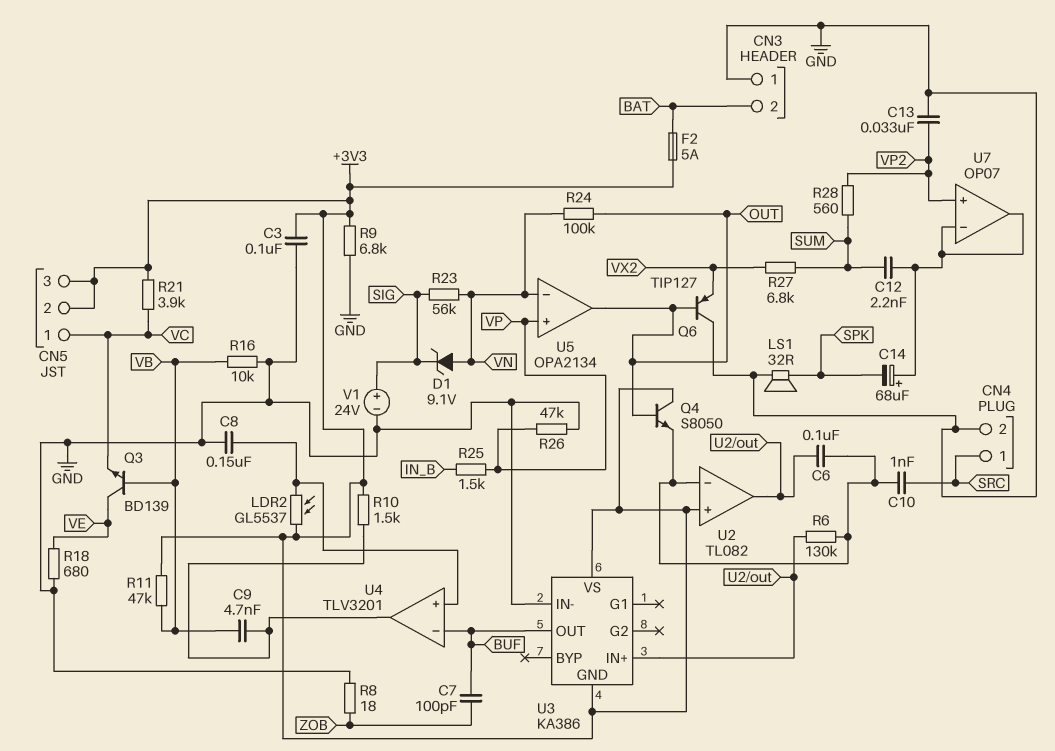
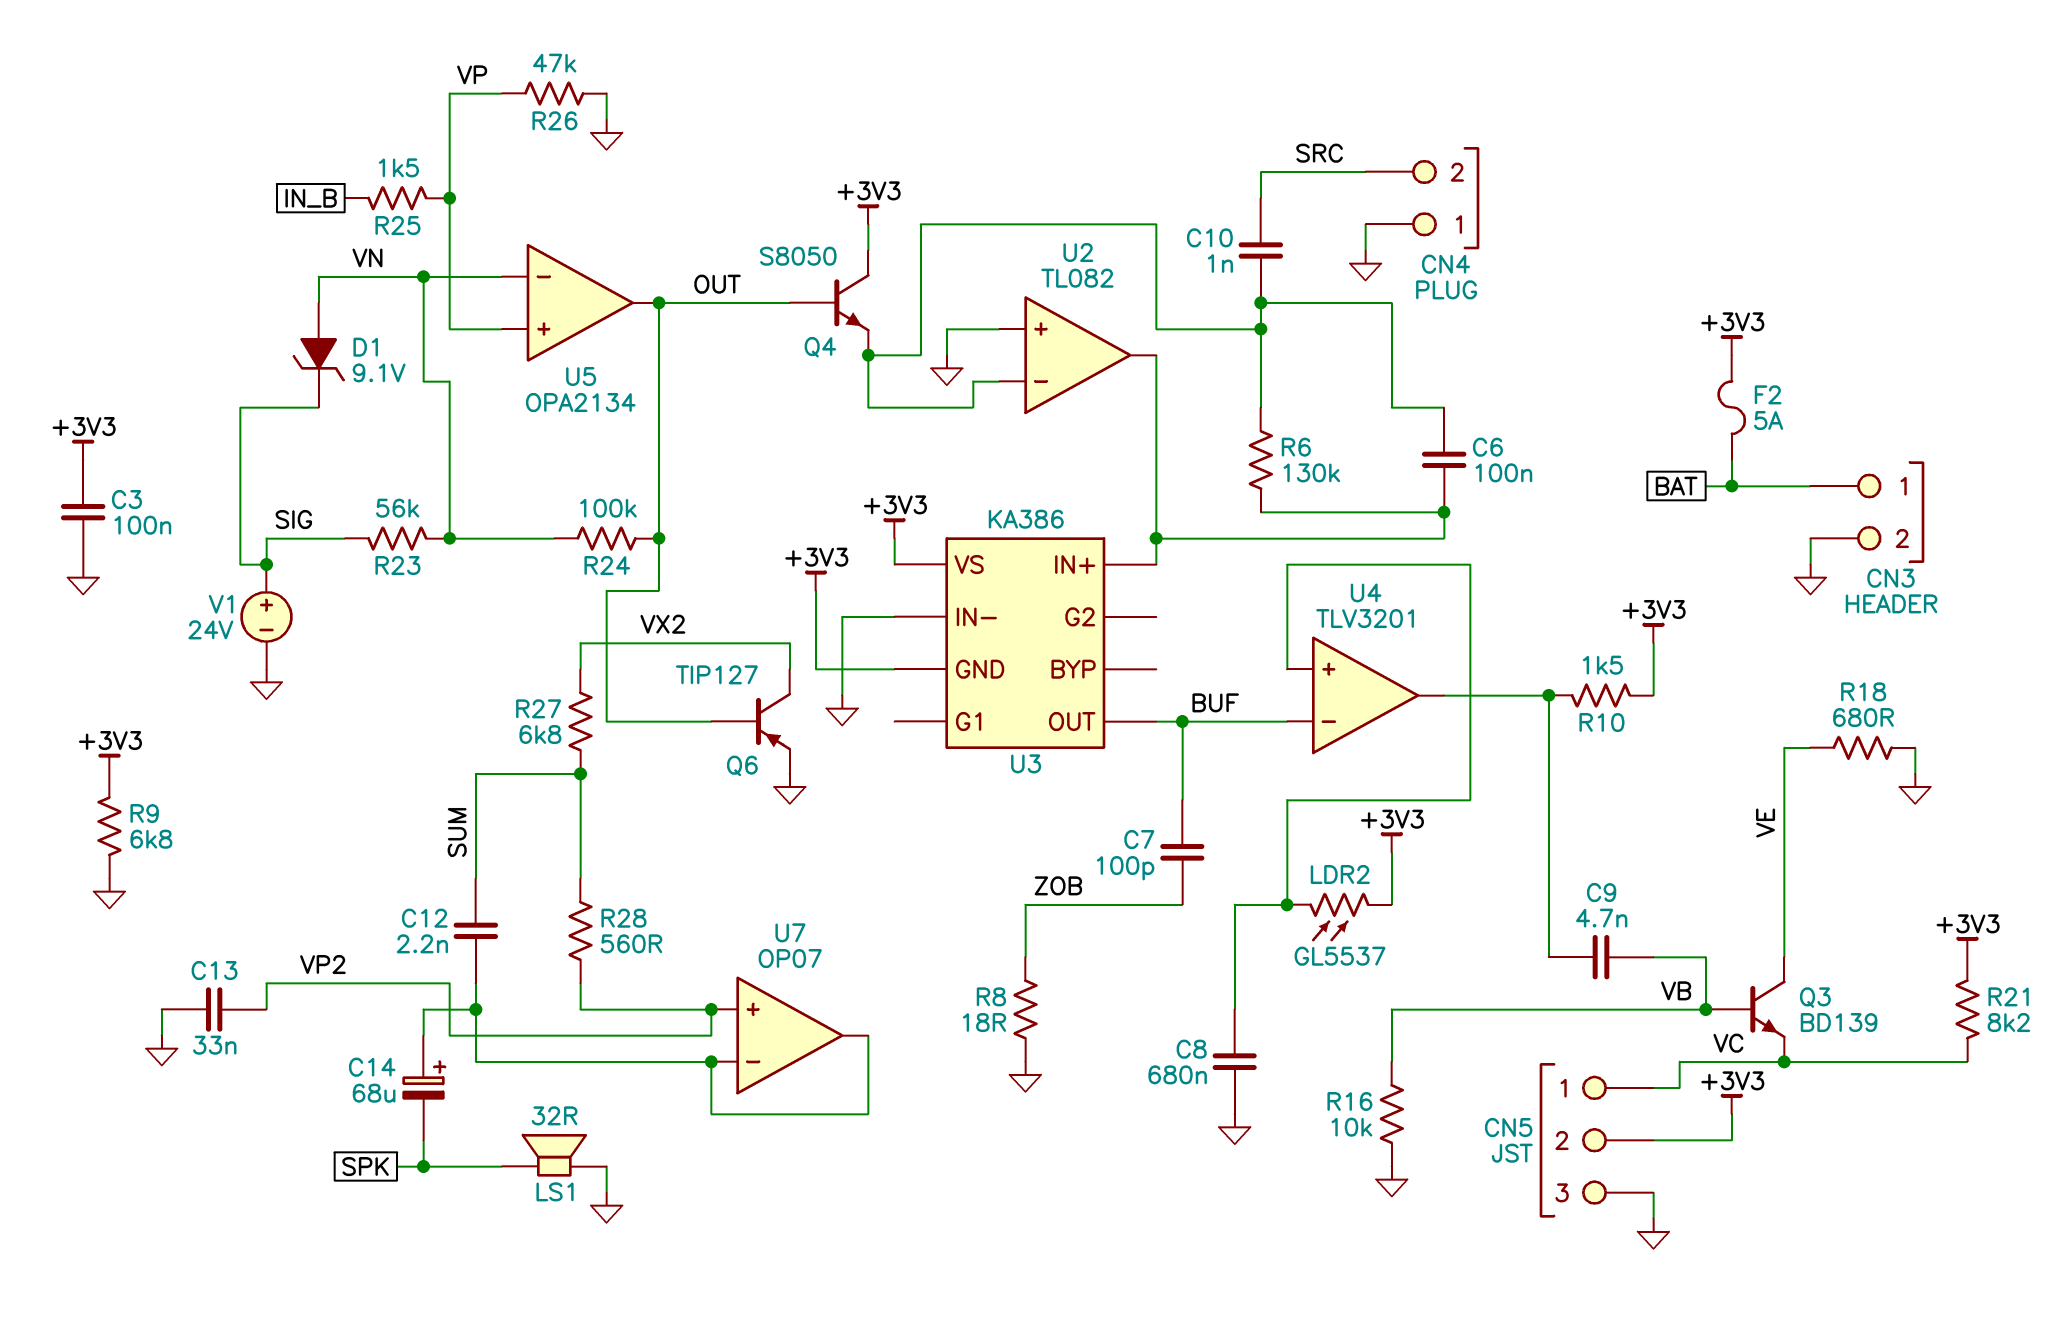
C8: 150nF (GND, U4/in+) -> 680nF (GND, U4/in+)
CN3 pin 1: GND -> BAT
CN3 pin 2: BAT -> GND
CN4 pin 1: SRC -> GND
CN4 pin 2: GND -> SRC
CN5 pin 3: +3V3 -> GND
Q6: PNP TIP127 (B OUT, C GND, E VX2) -> PNP TIP127 (B OUT, C VX2, E GND)
R11: 47k (+3V3, VB) -> none
R21: 3.9k (+3V3, VC) -> 8.2k (+3V3, VC)
U2 pin in+: +3V3 -> GND

